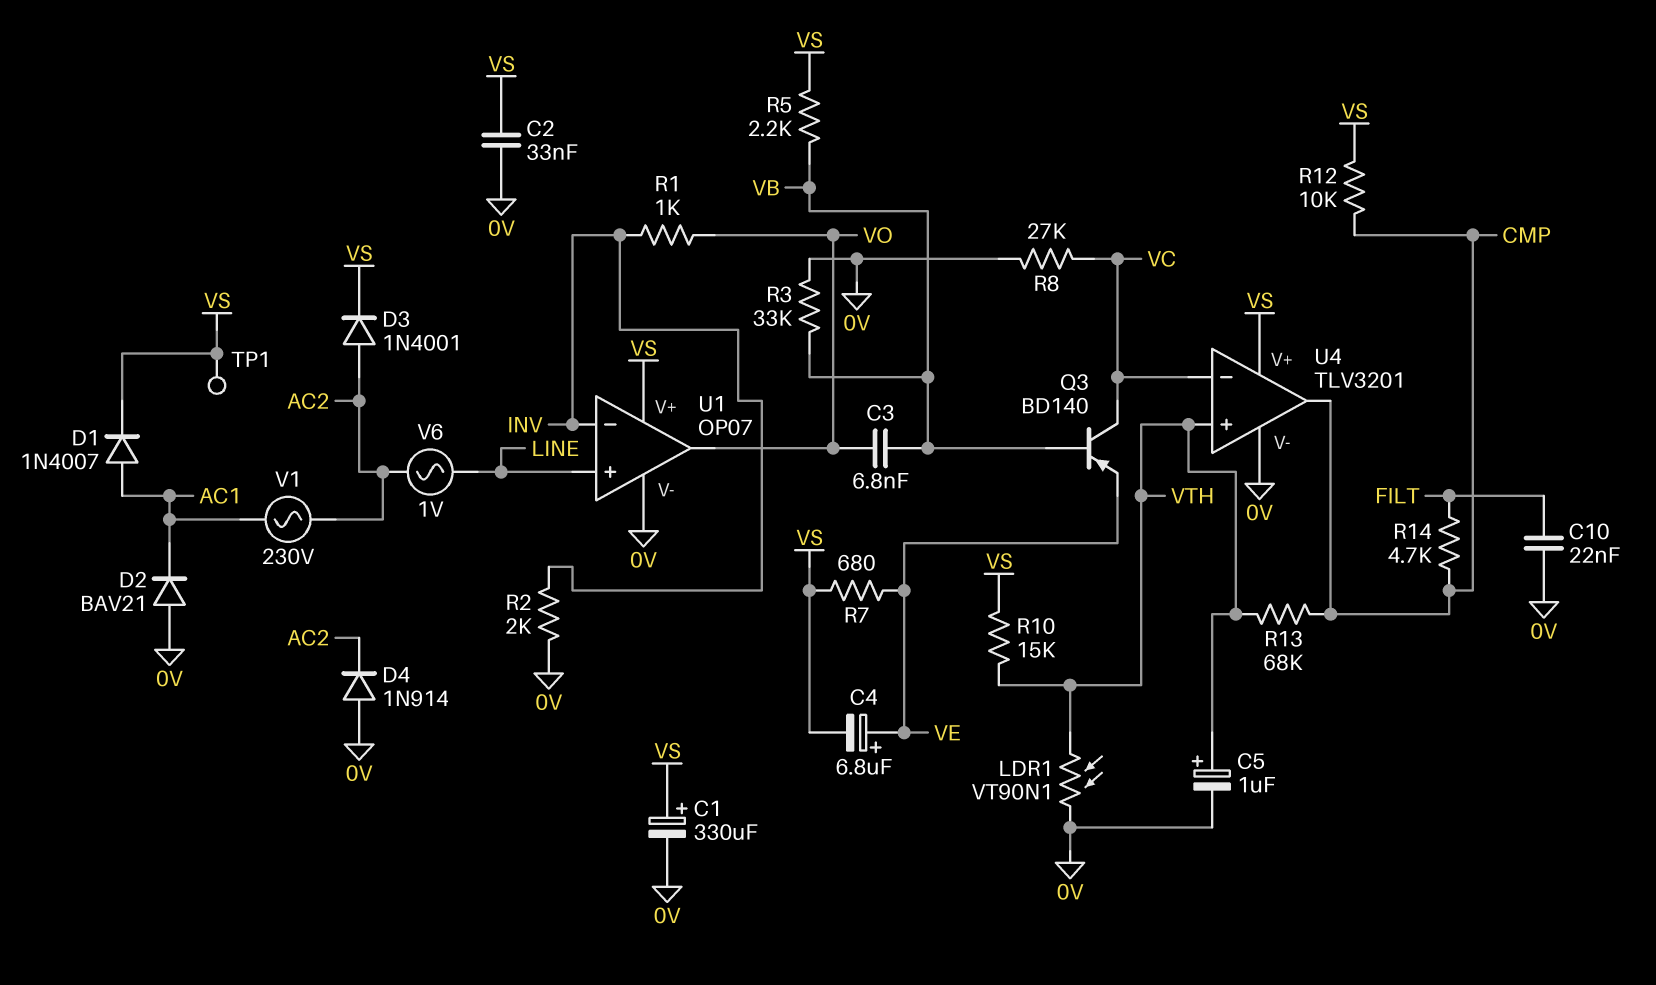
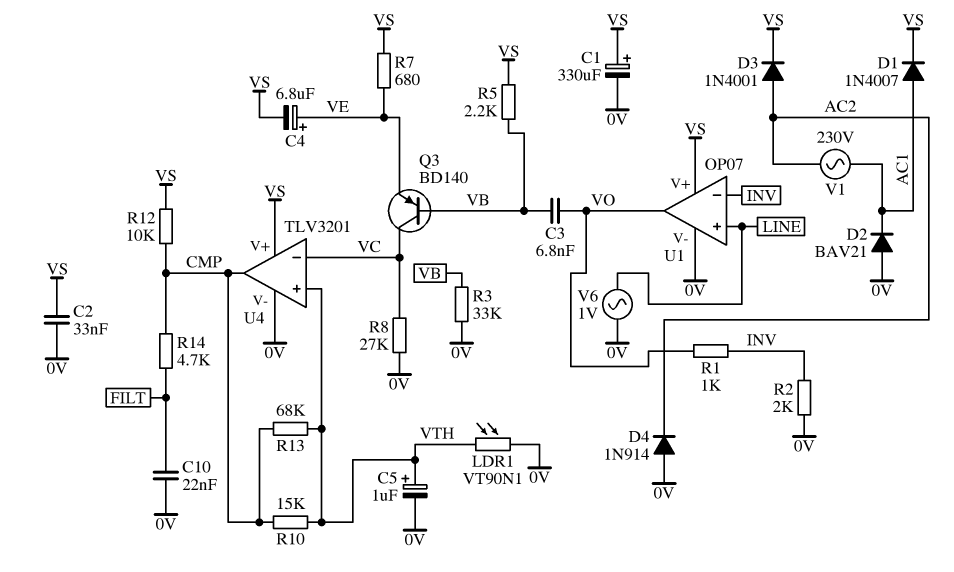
R10: 15k (VS, VTH) -> 15k (CMP, VTH)
TP1: test point (VS) -> none
V6: AC 1V (AC2, LINE) -> AC 1V (0V, LINE)

